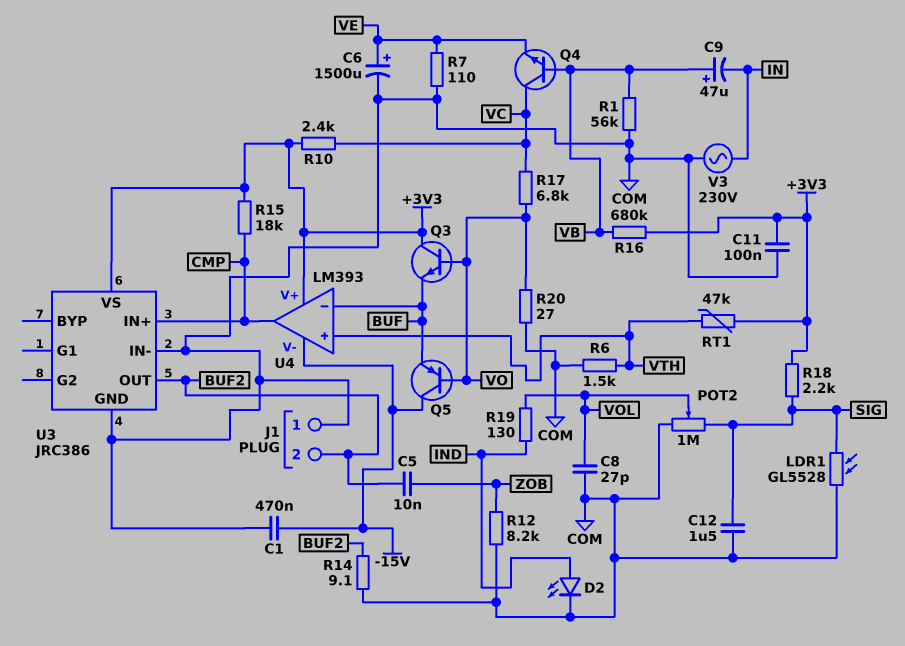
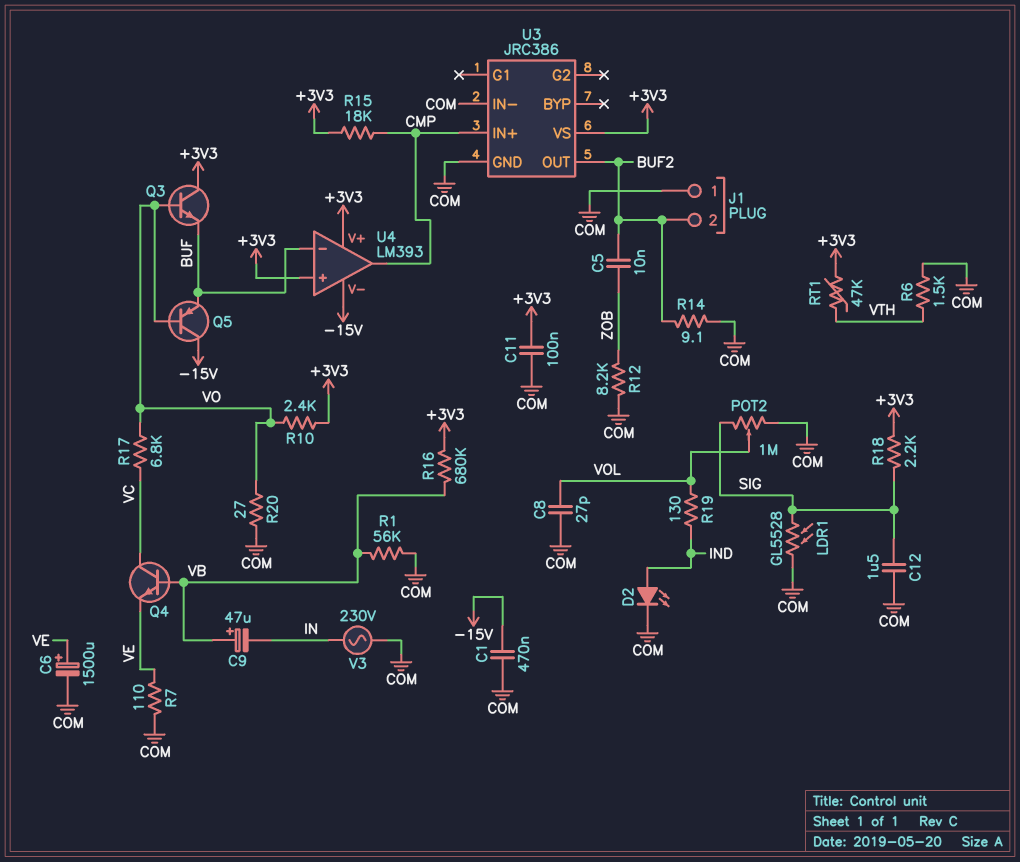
R10: 2.4k (+3V3, VC) -> 2.4k (+3V3, VO)
U4 pin in+: VTH -> +3V3

